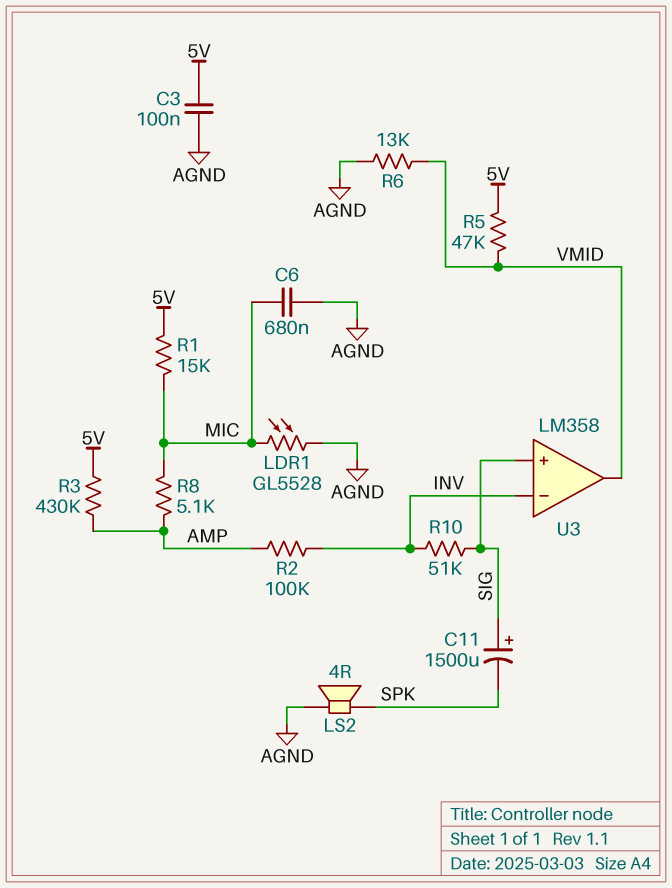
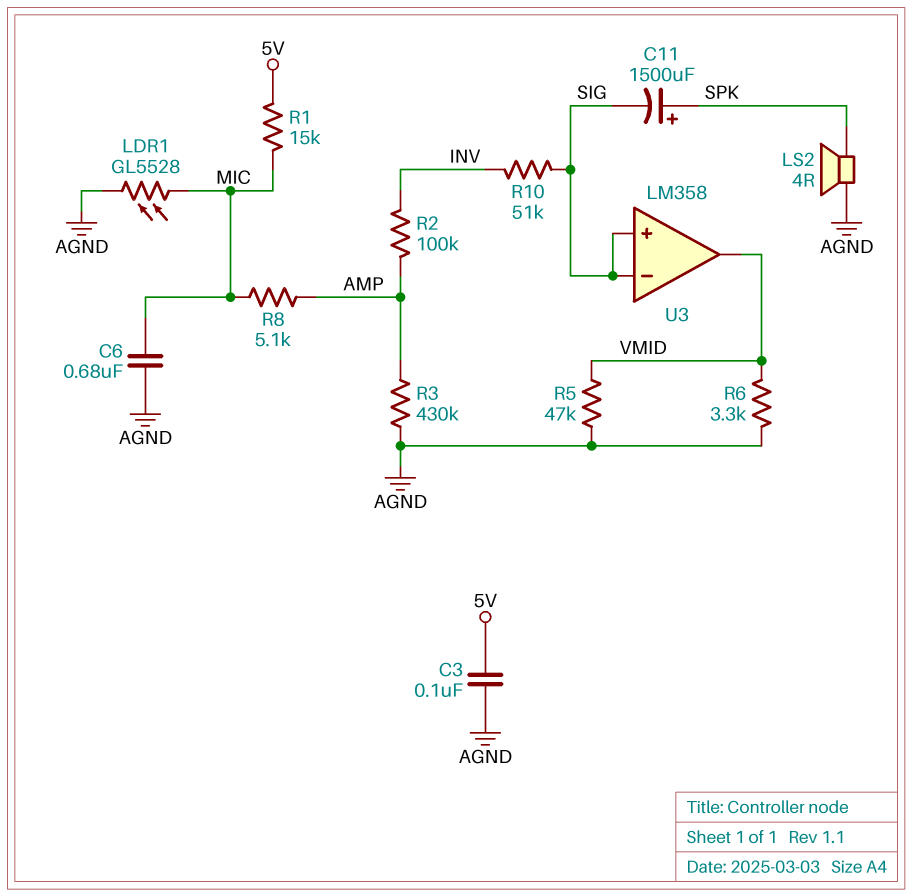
C11: 1500uF (plus SIG, minus SPK) -> 1500uF (plus SPK, minus SIG)
R3: 430k (5V, AMP) -> 430k (AGND, AMP)
R5: 47k (5V, VMID) -> 47k (AGND, VMID)
R6: 13k (AGND, VMID) -> 3.3k (AGND, VMID)
U3 pin in-: INV -> SIG

